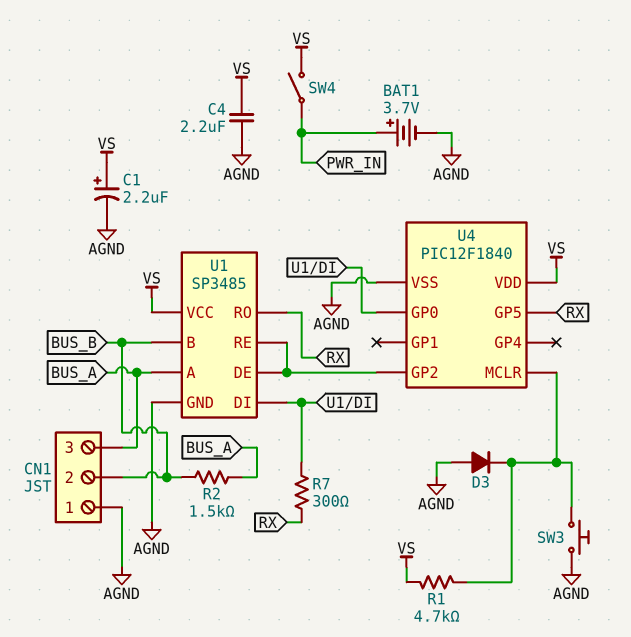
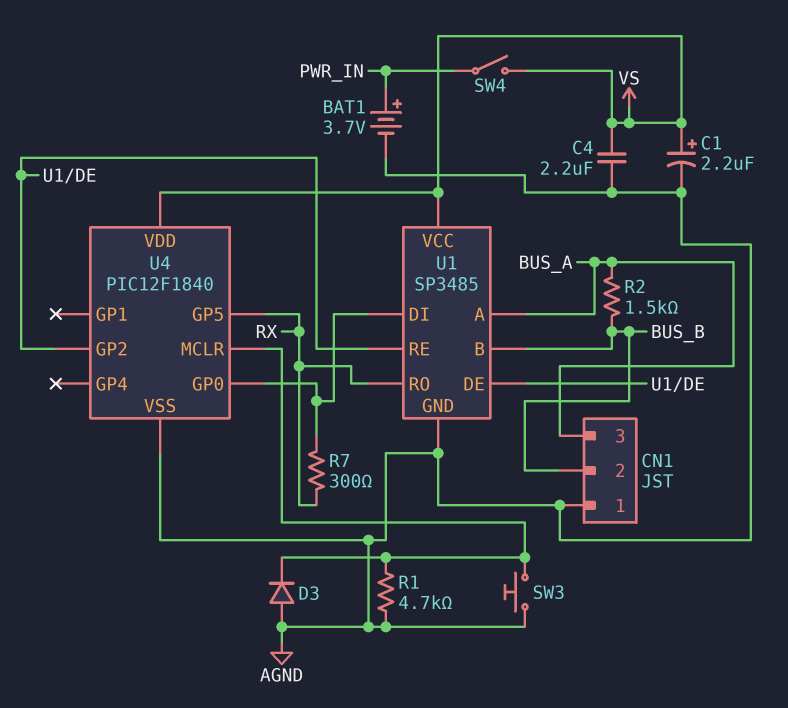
R1: 4.7k (U4/MCLR, VS) -> 4.7k (AGND, U4/MCLR)

